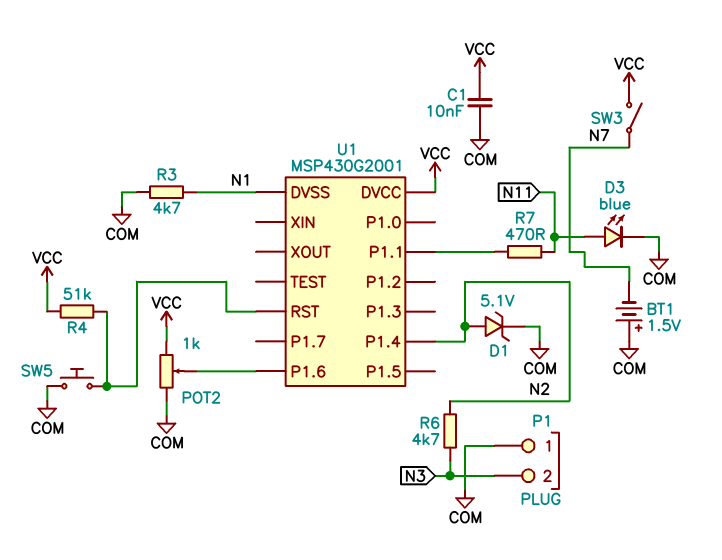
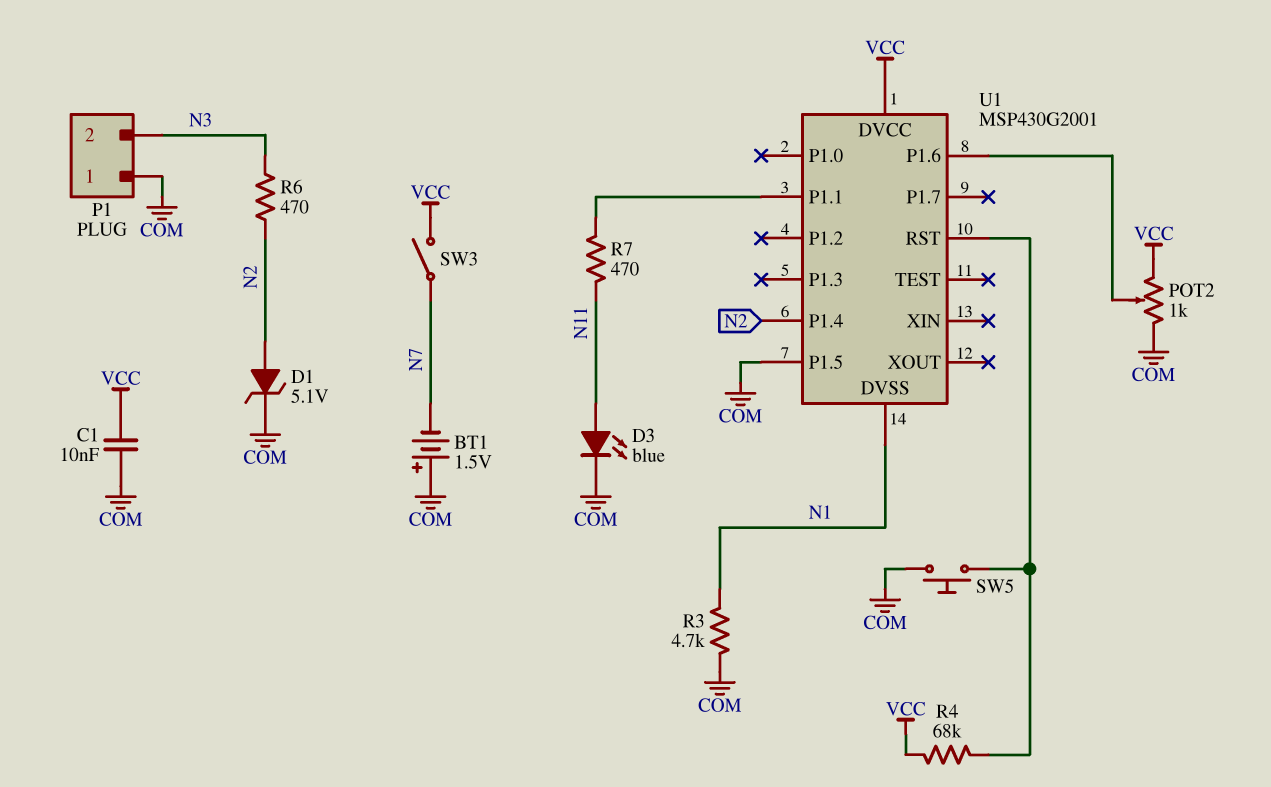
R4: 51k (U1/RST, VCC) -> 68k (U1/RST, VCC)
R6: 4.7k (N2, N3) -> 470 (N2, N3)
U1 pin P1.5: none -> COM

